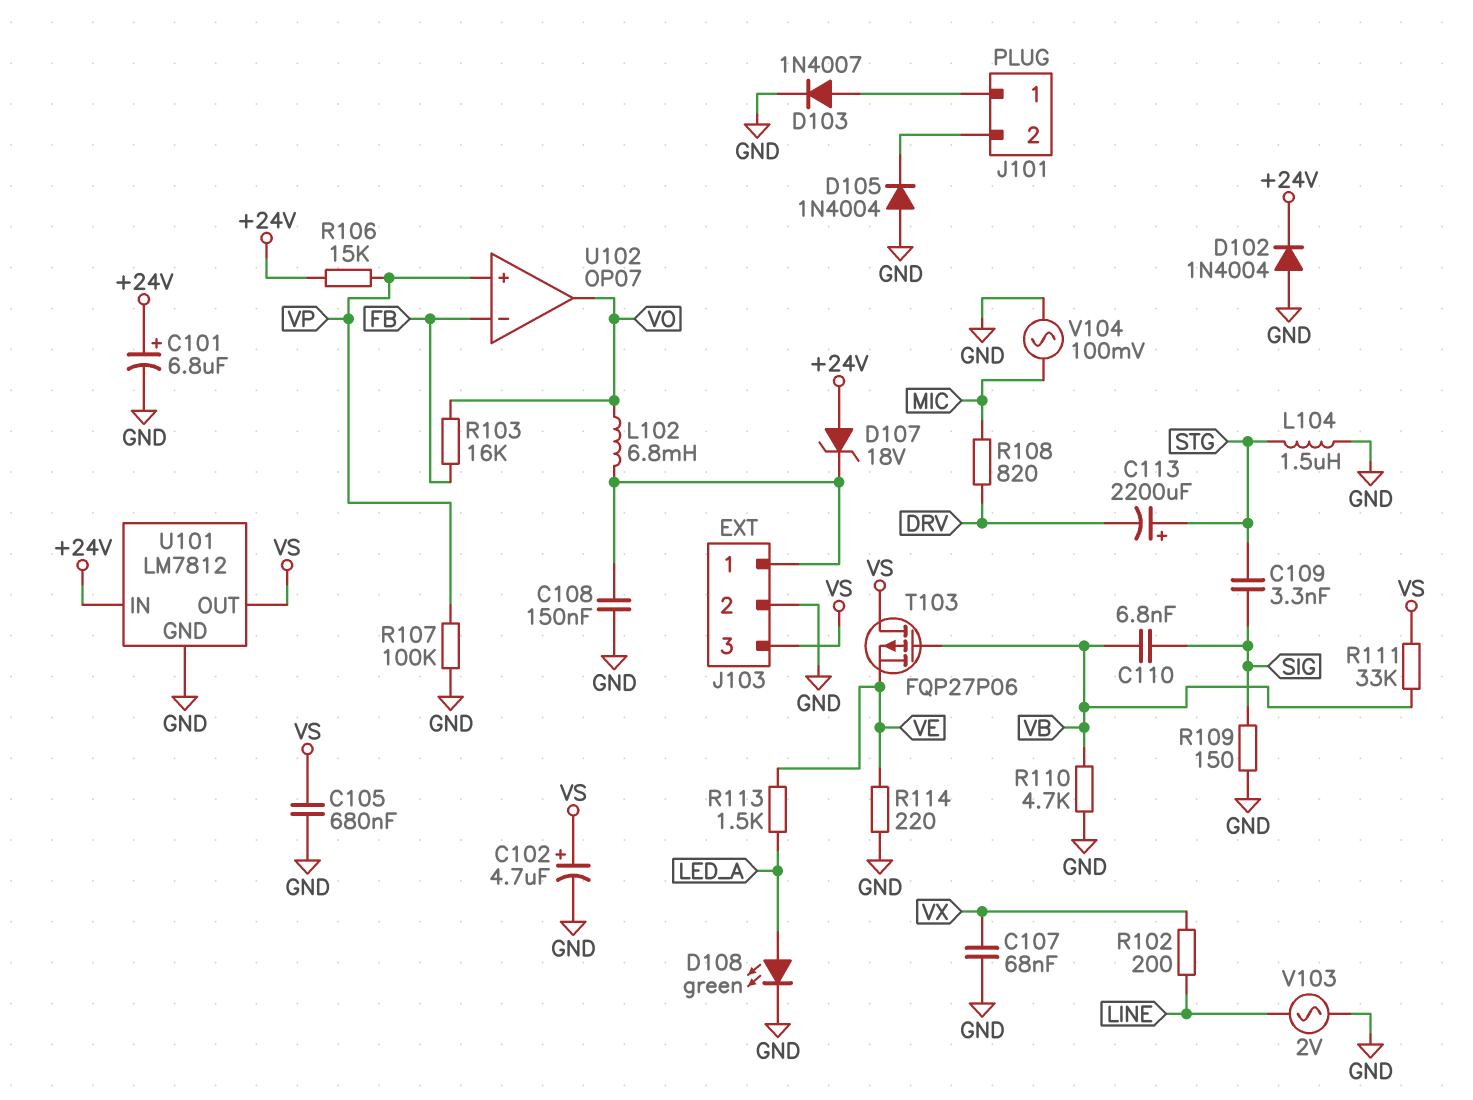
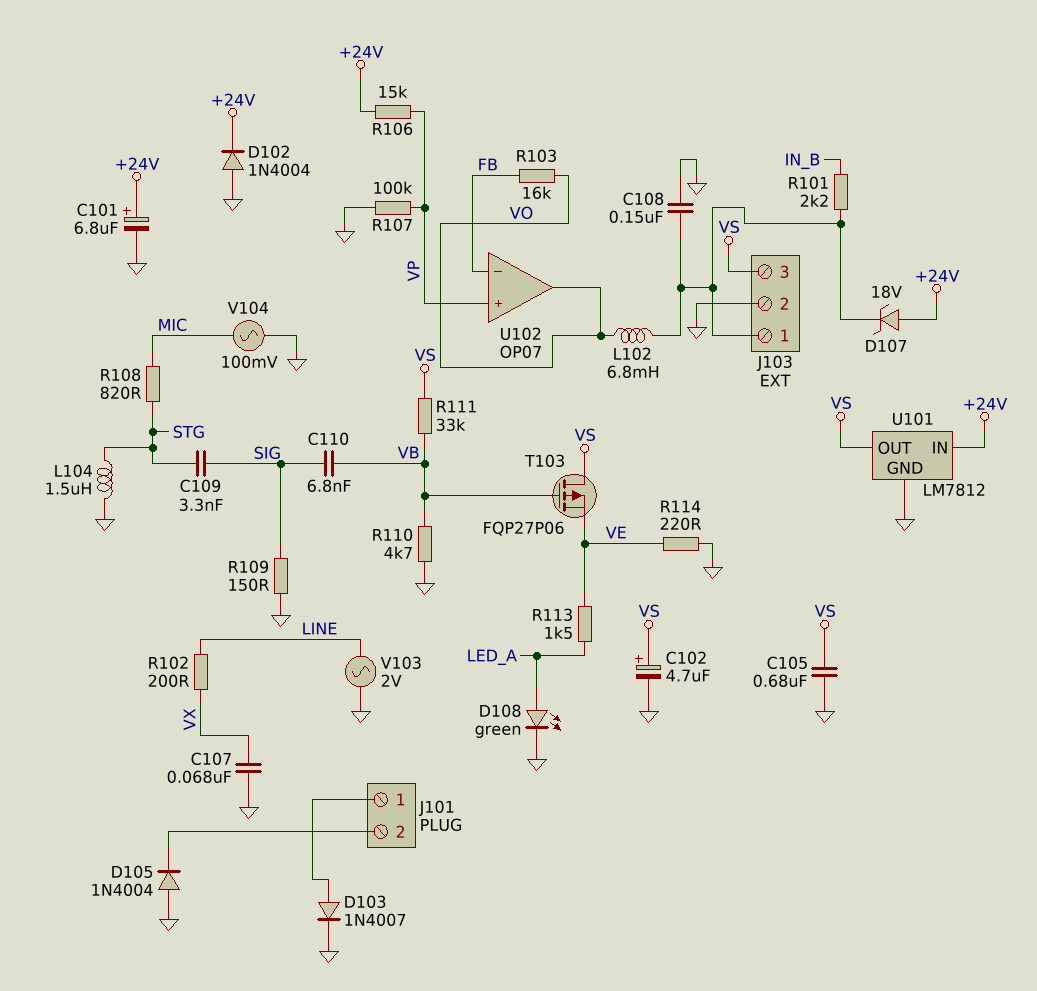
C113: 2200uF (plus STG, minus DRV) -> none
R101: none -> 2.2k (IN_B, J103/1)
R108: 820 (DRV, MIC) -> 820 (MIC, STG)

